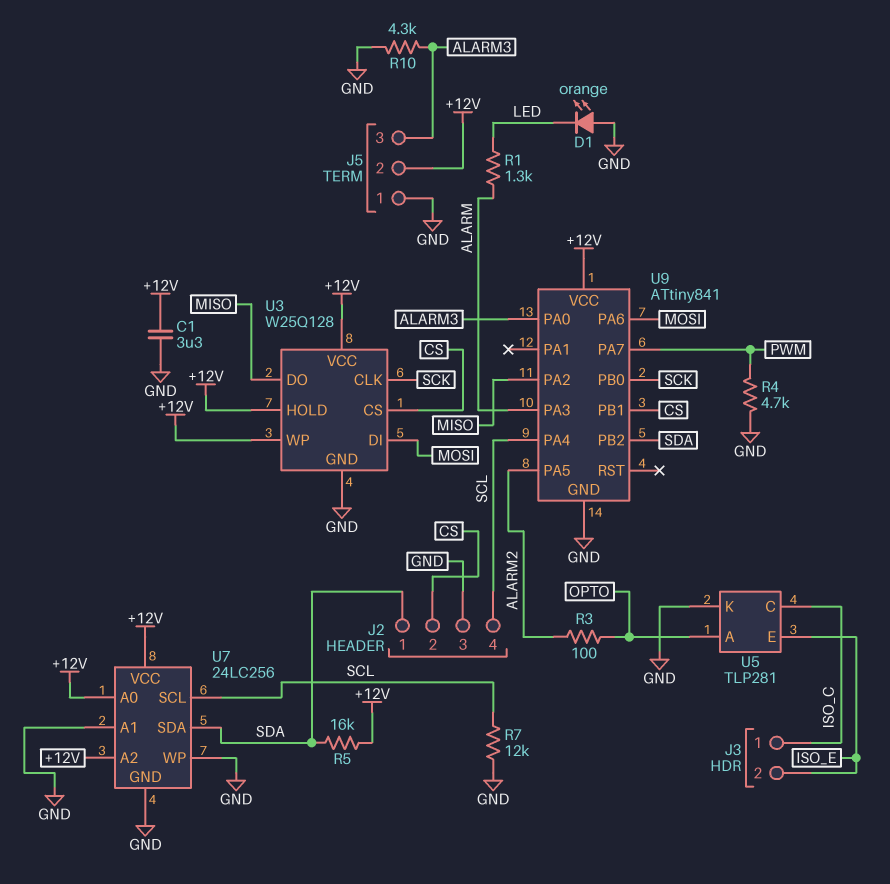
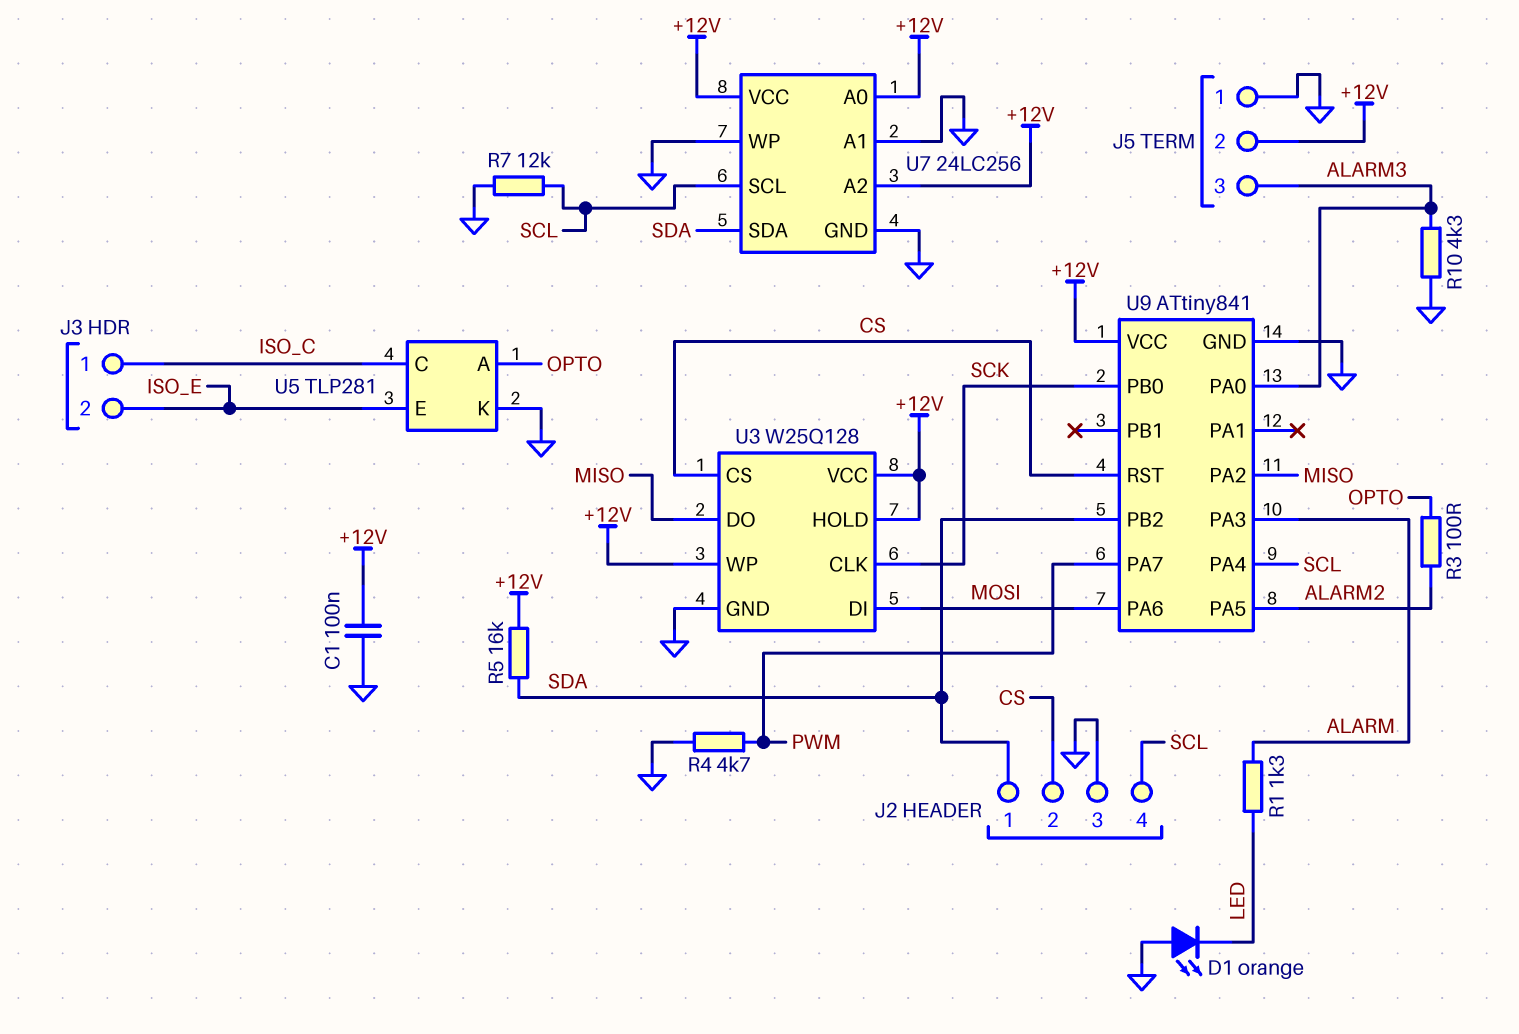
C1: 3.3uF (+12V, GND) -> 100nF (+12V, GND)
U9 pin PB1: CS -> none
U9 pin RST: none -> CS

